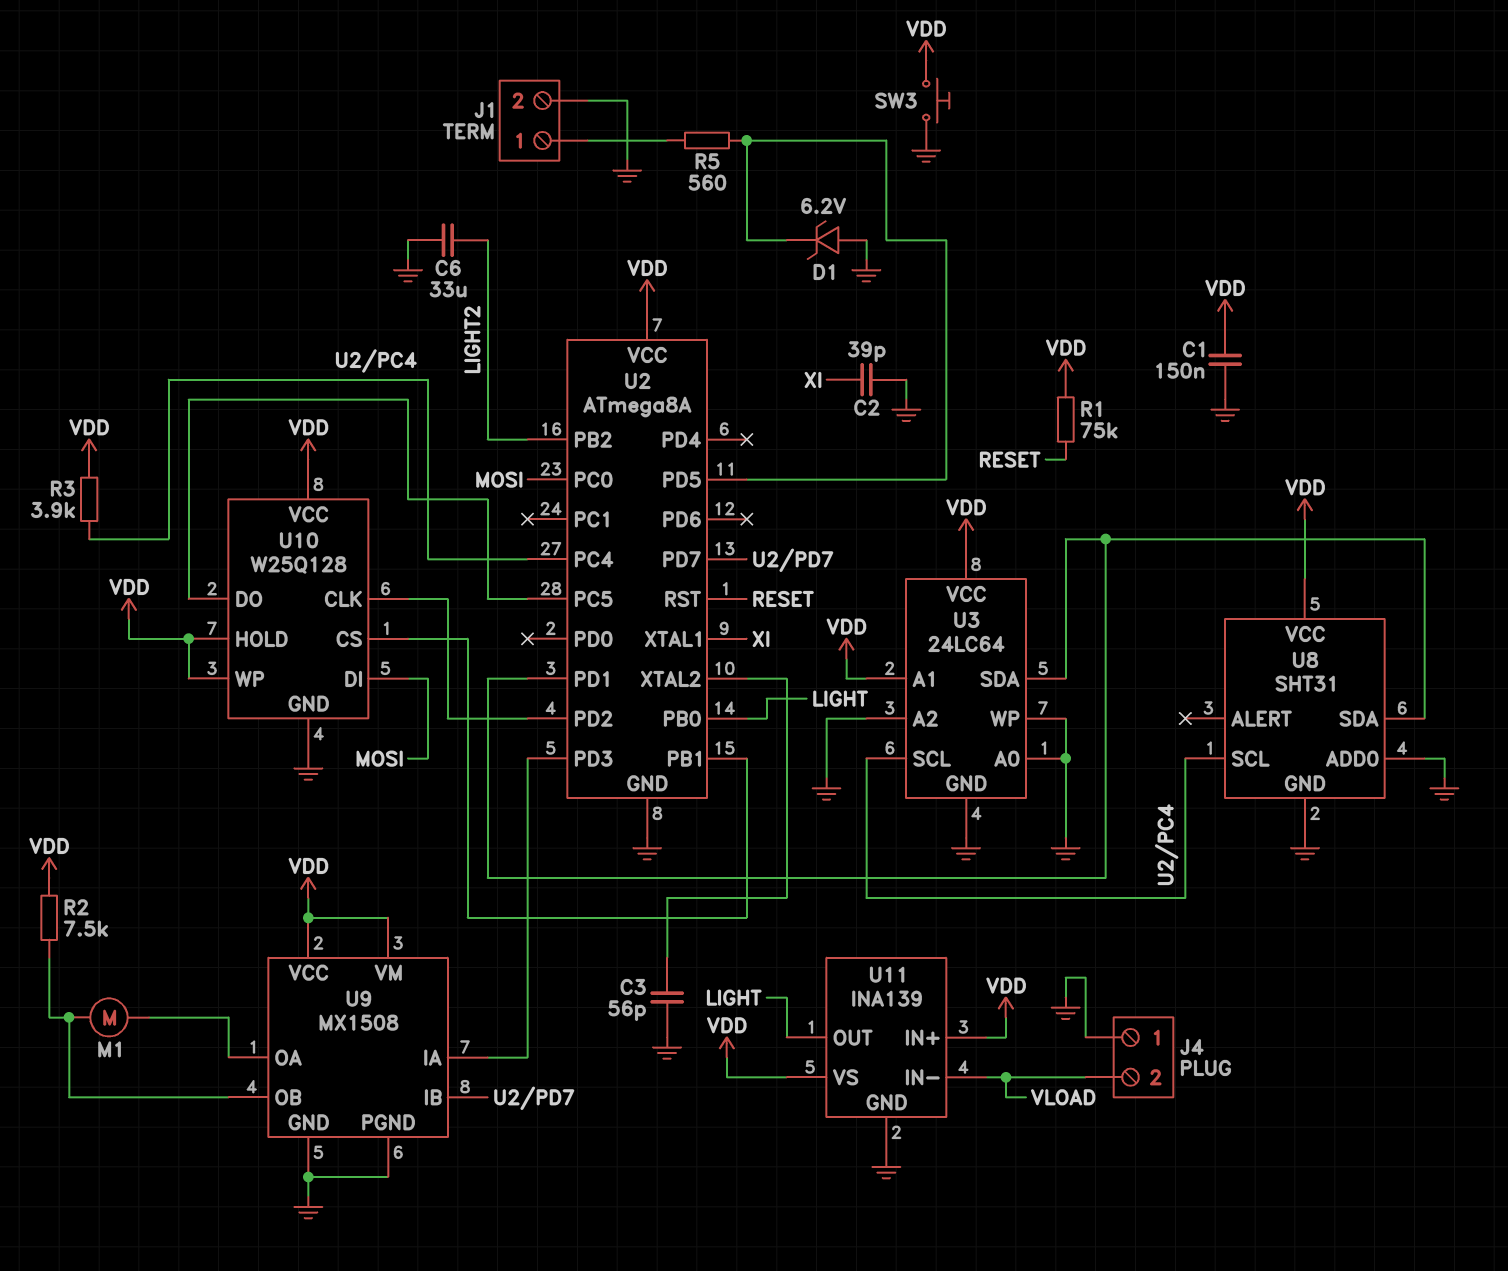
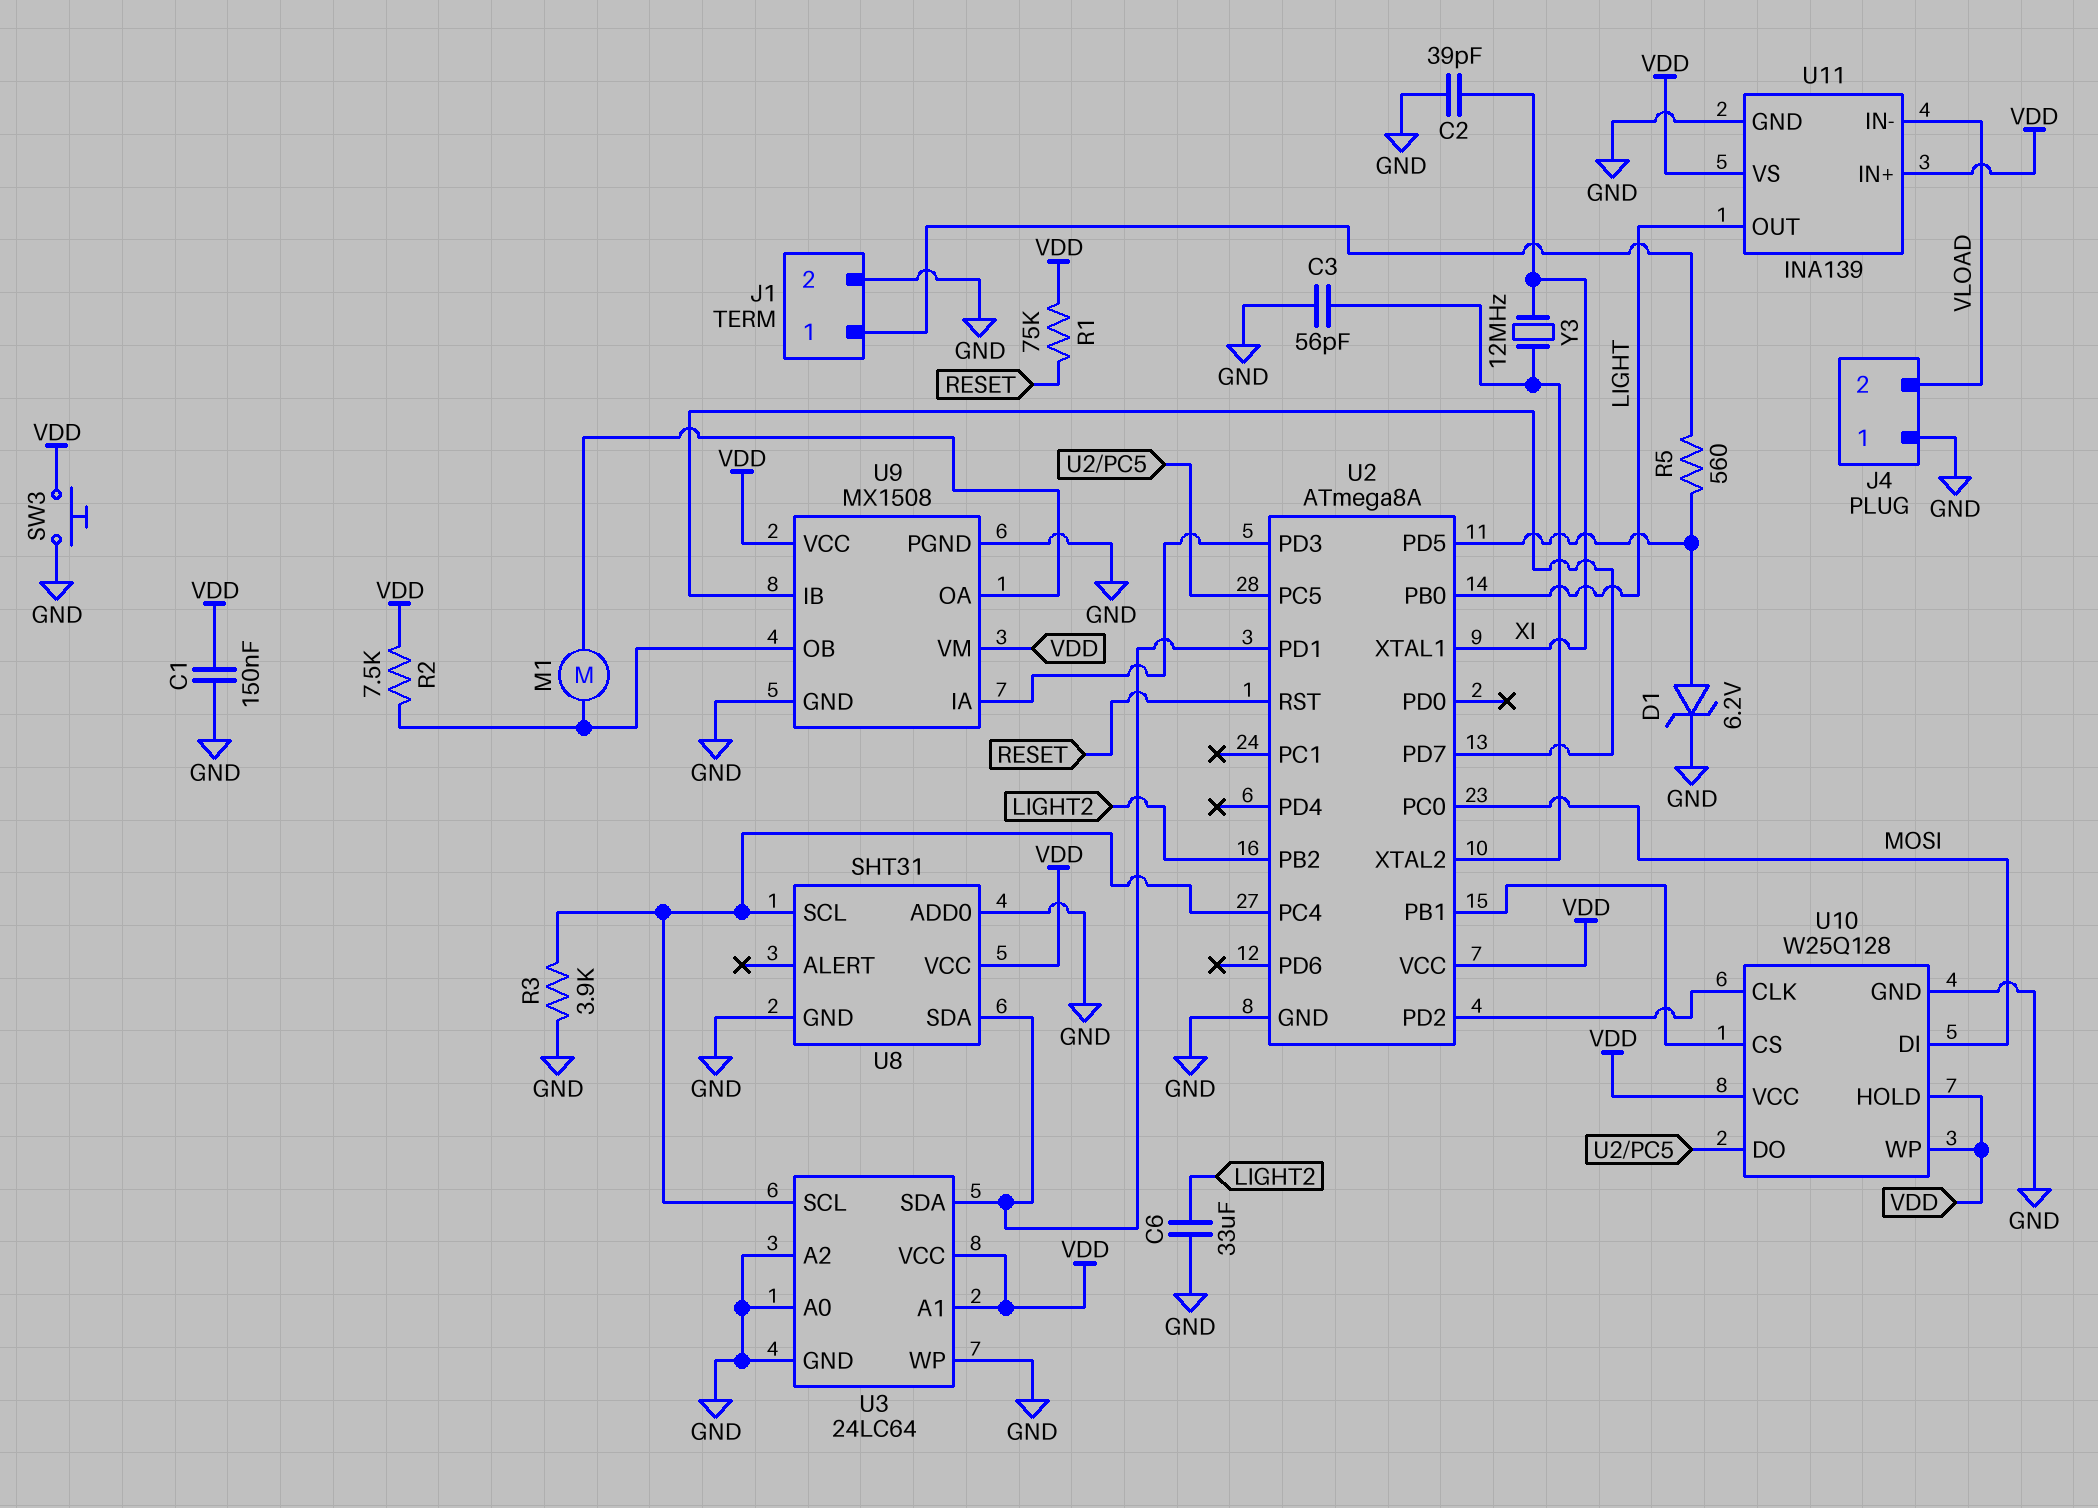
D1: zener 6.2V (A GND, K U2/PD5) -> zener 6.2V (A U2/PD5, K GND)
R3: 3.9k (U2/PC4, VDD) -> 3.9k (GND, U2/PC4)
Y3: none -> 12MHz (U2/XTAL2, XI)

